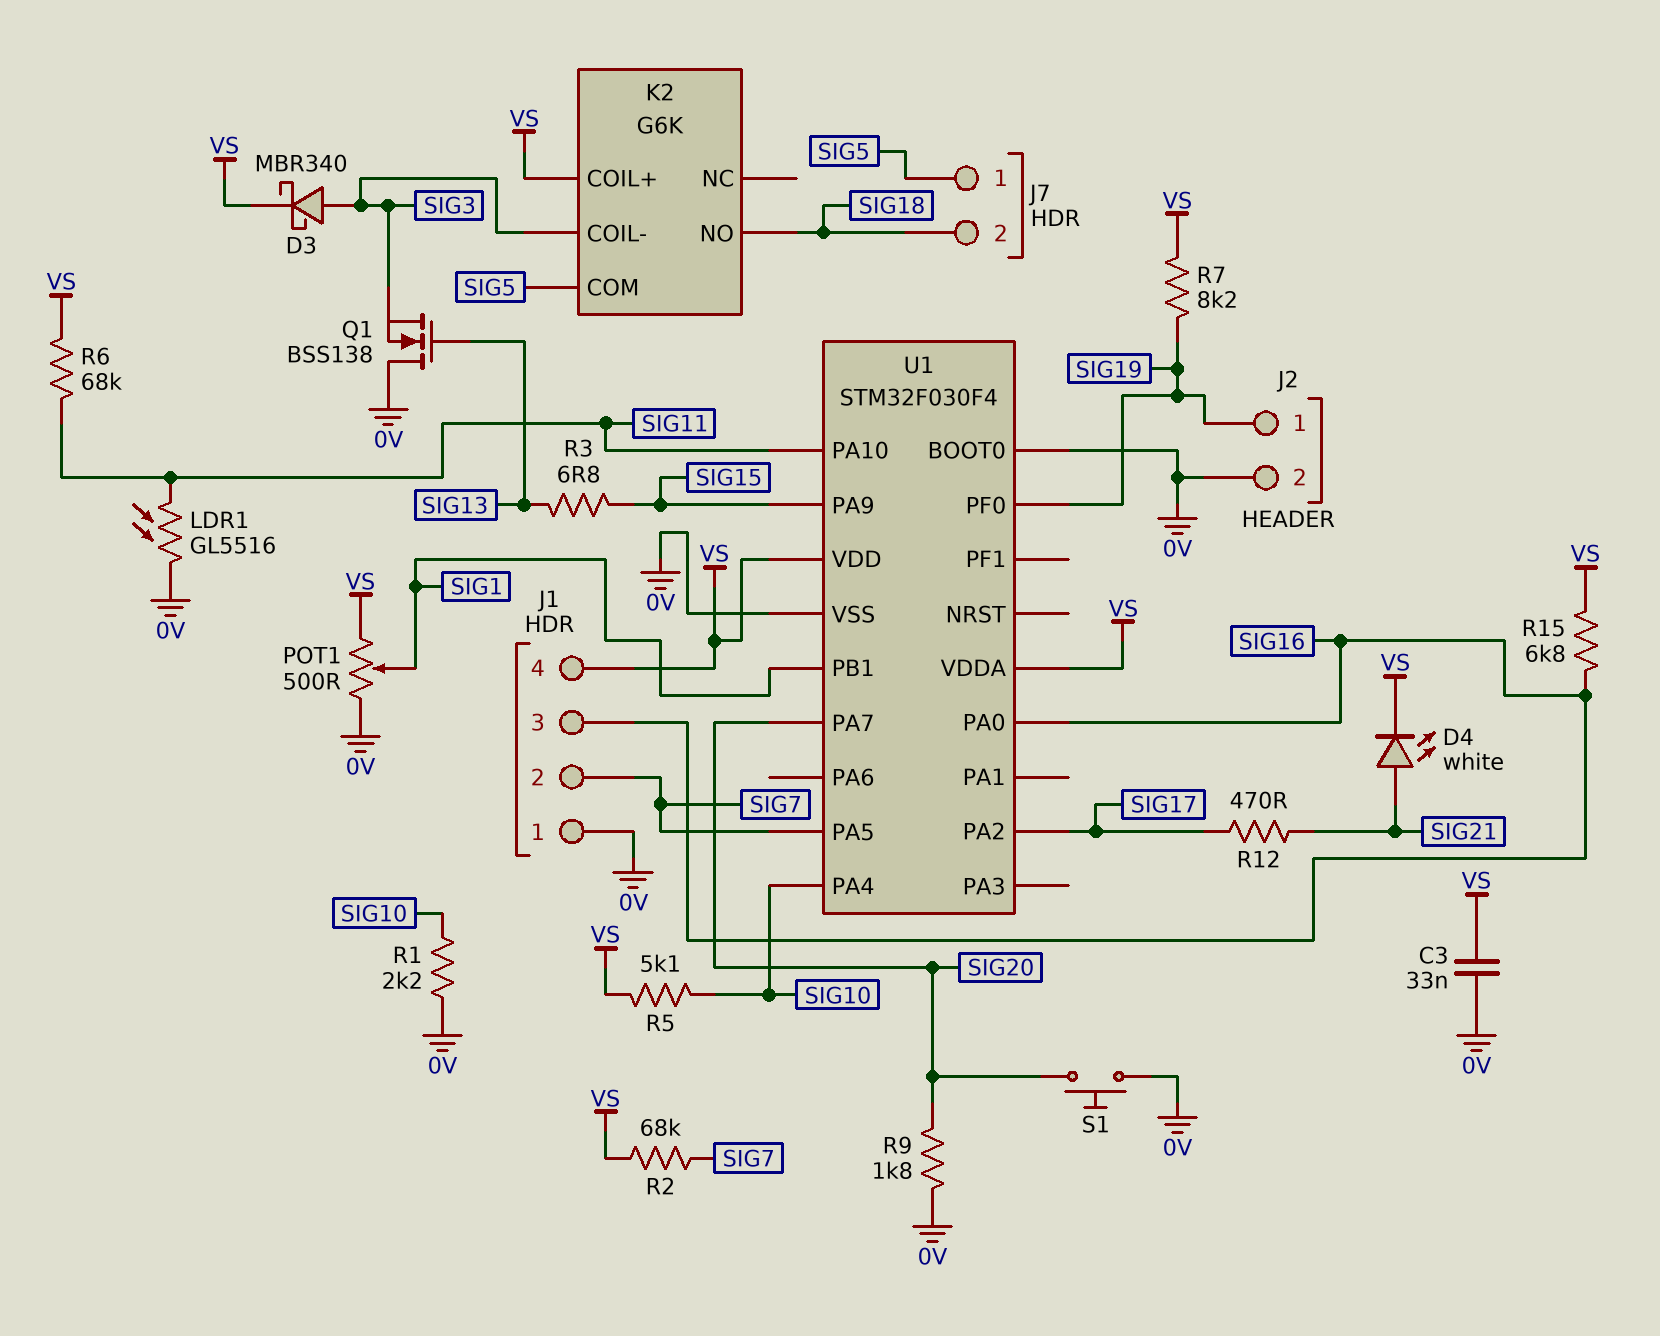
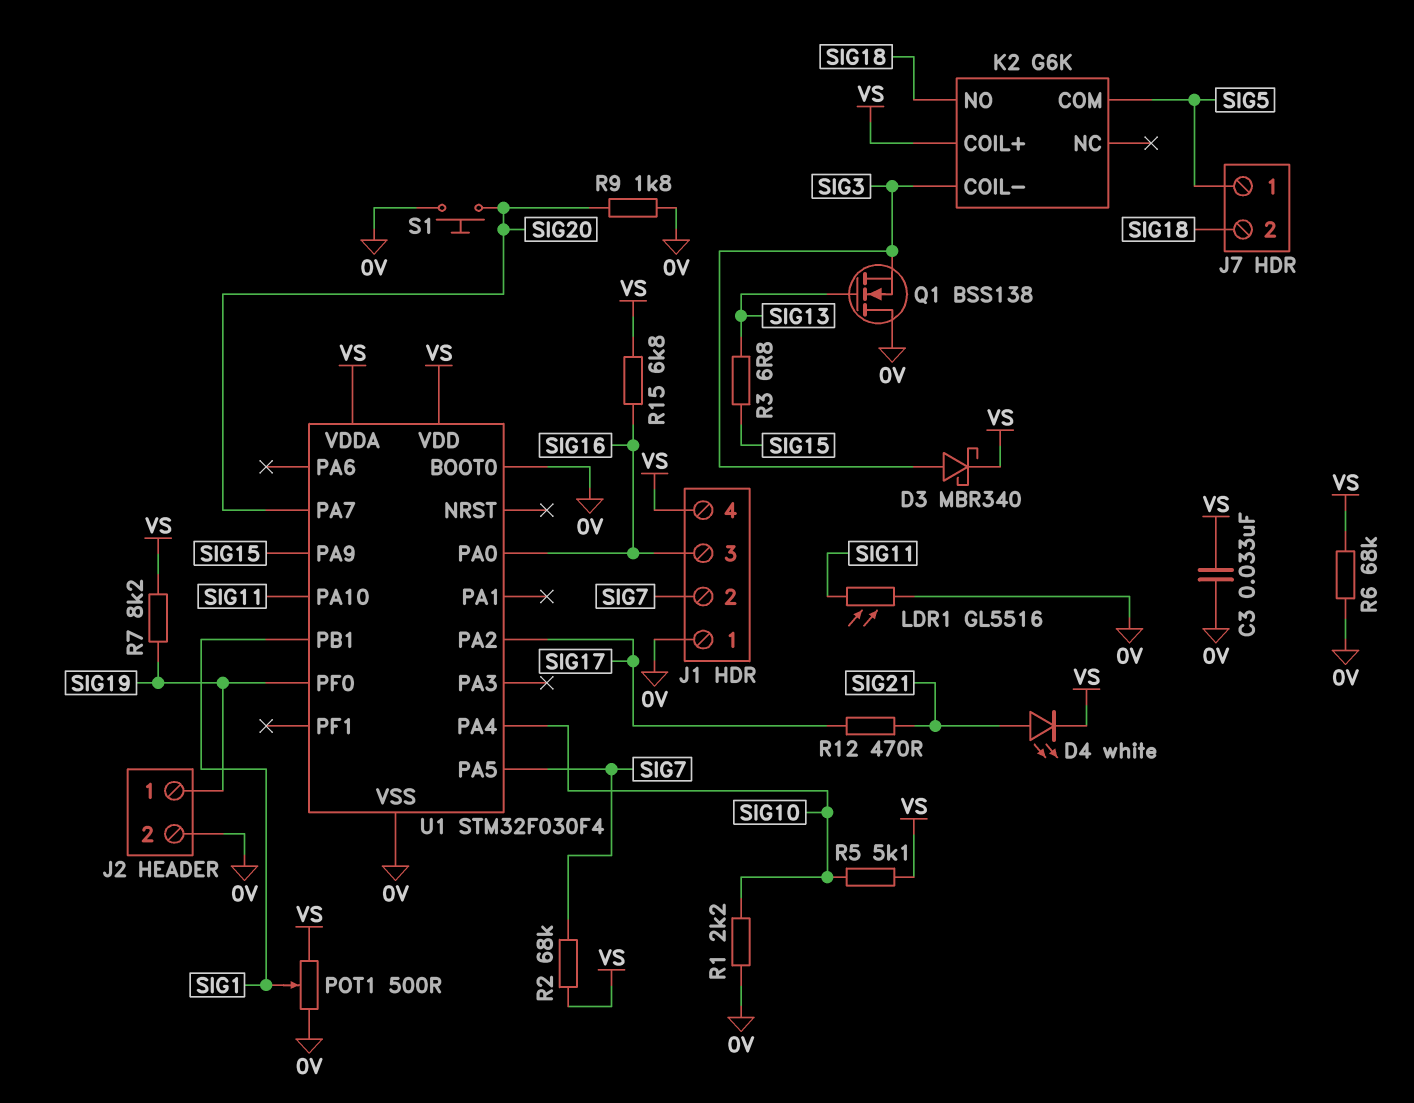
R6: 68k (SIG11, VS) -> 68k (0V, VS)

